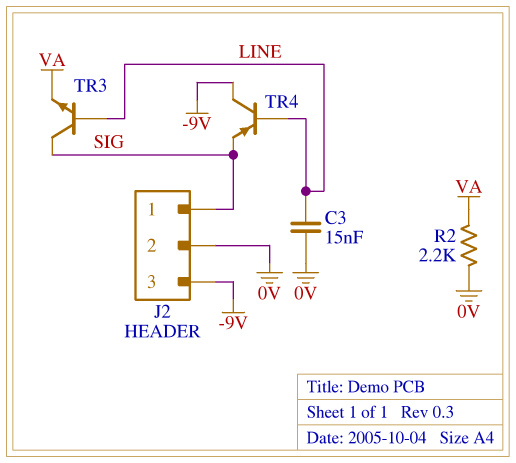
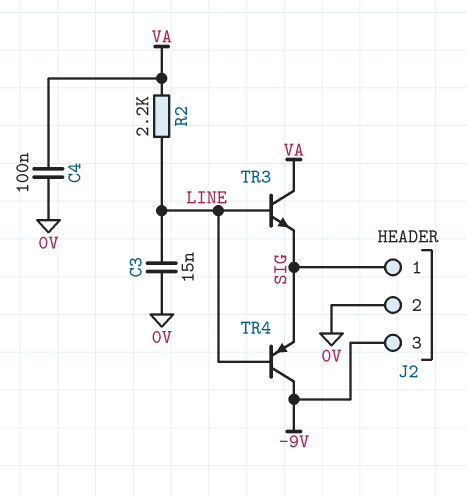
C4: none -> 100nF (0V, VA)
R2: 2.2k (0V, VA) -> 2.2k (LINE, VA)
TR3: NPN (B LINE, C SIG, E VA) -> NPN (B LINE, C VA, E SIG)

